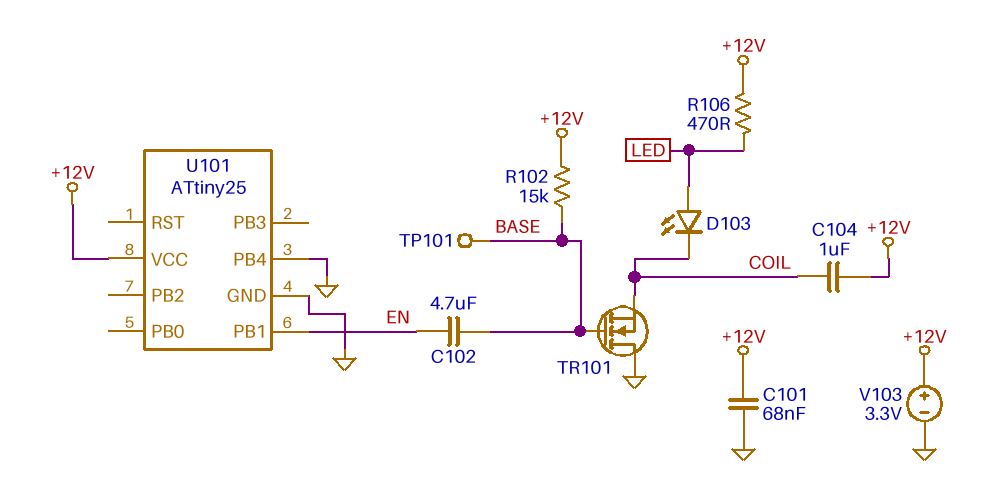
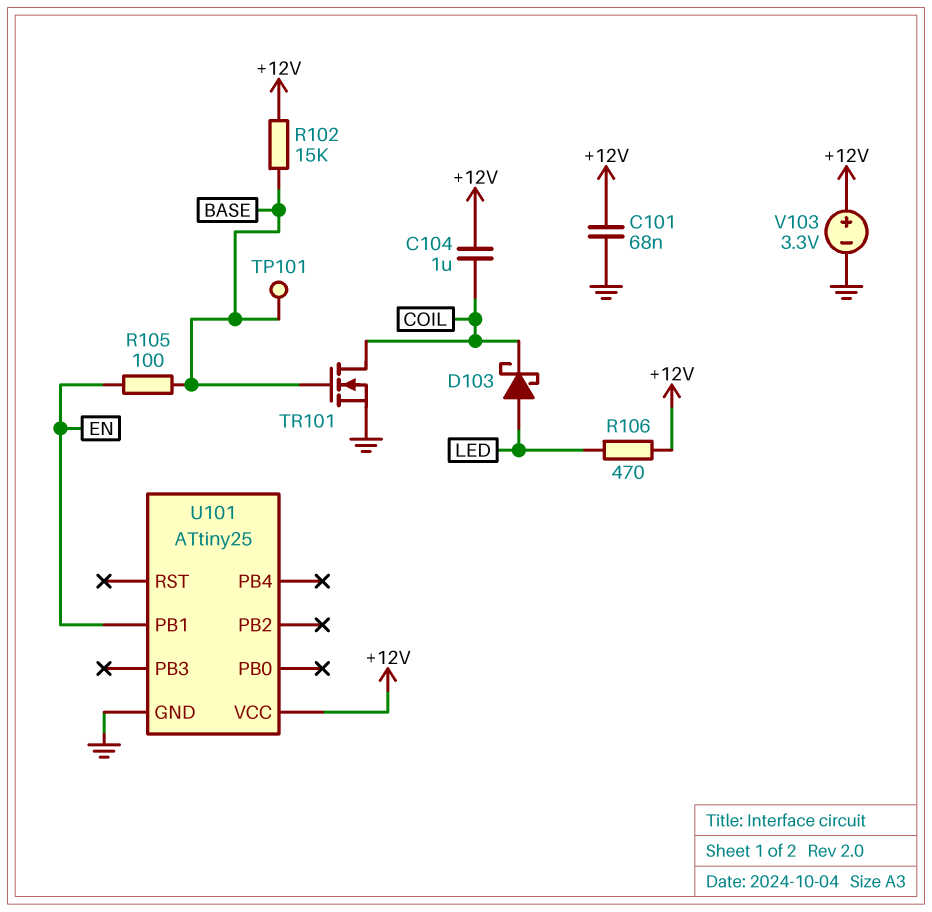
C102: 4.7uF (BASE, EN) -> none
D103: LED (A LED, K COIL) -> schottky (A LED, K COIL)
R105: none -> 100 (BASE, EN)
TR101: NMOS (G BASE, D GND, S COIL) -> NMOS (G BASE, D COIL, S GND)
U101 pin PB4: GND -> none

